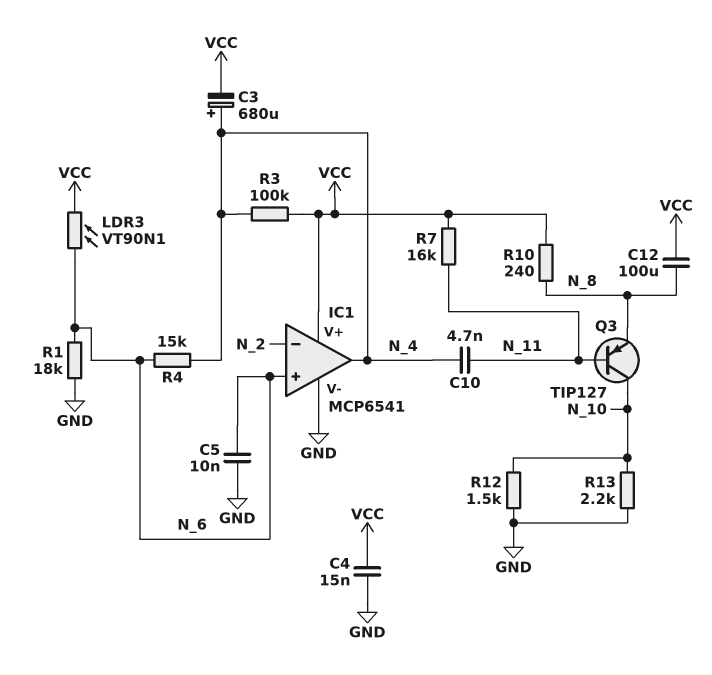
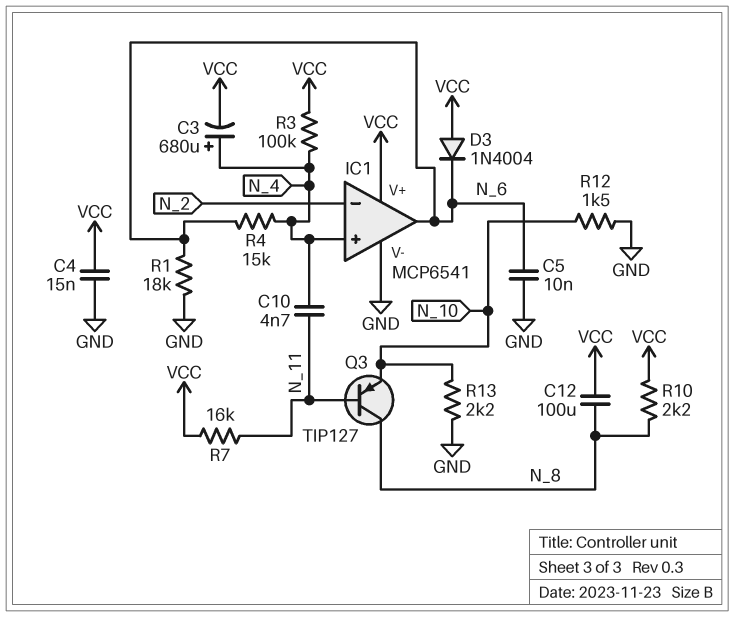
D3: none -> diode 1N4004 (A VCC, K N_6)
IC1 pin in+: N_6 -> N_4
IC1 pin out: N_4 -> N_6
LDR3: VT90N1 (N_6, VCC) -> none
Q3: PNP TIP127 (B N_11, C N_10, E N_8) -> PNP TIP127 (B N_11, C N_8, E N_10)
R10: 240 (N_8, VCC) -> 2.2k (N_8, VCC)

